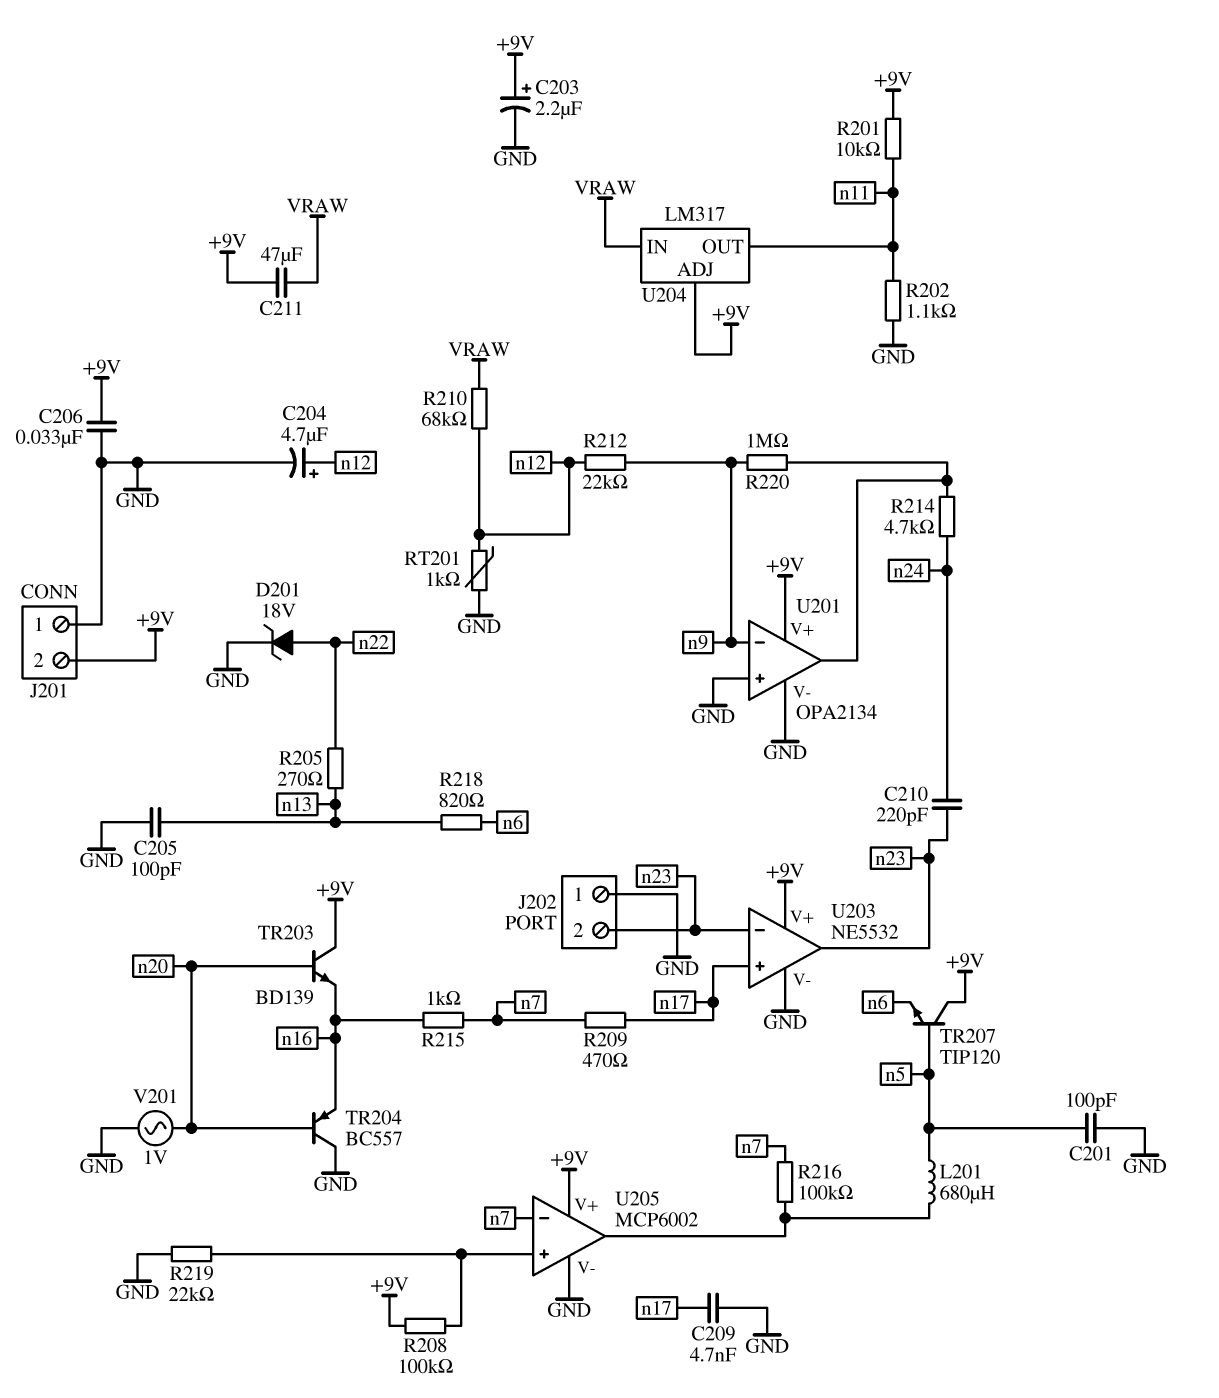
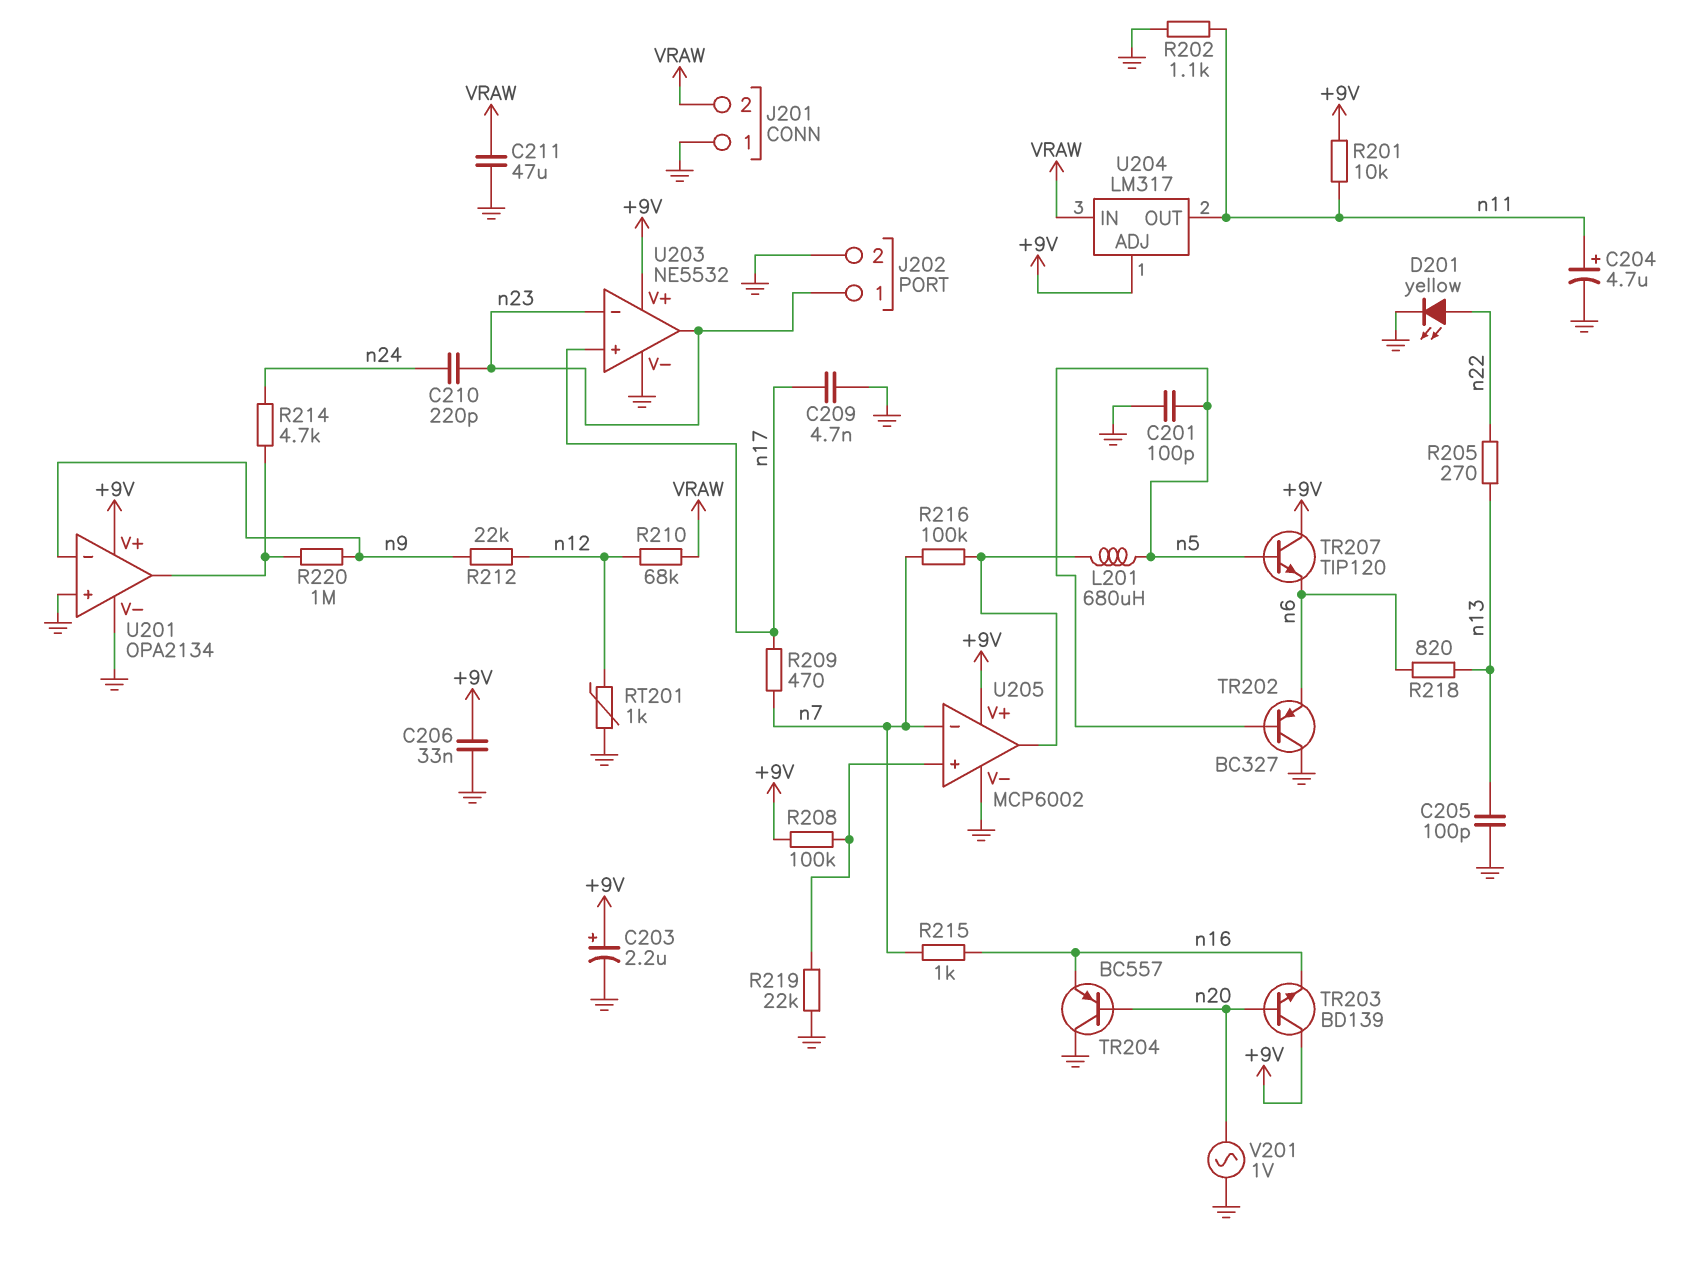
C204: 4.7uF (plus n12, minus GND) -> 4.7uF (plus n11, minus GND)
C211: 47uF (+9V, VRAW) -> 47uF (GND, VRAW)
D201: zener 18V (A n22, K GND) -> LED yellow (A n22, K GND)
J201 pin 2: +9V -> VRAW
J202 pin 1: GND -> n23
J202 pin 2: n23 -> GND
TR202: none -> PNP BC327 (B n5, C GND, E n6)

